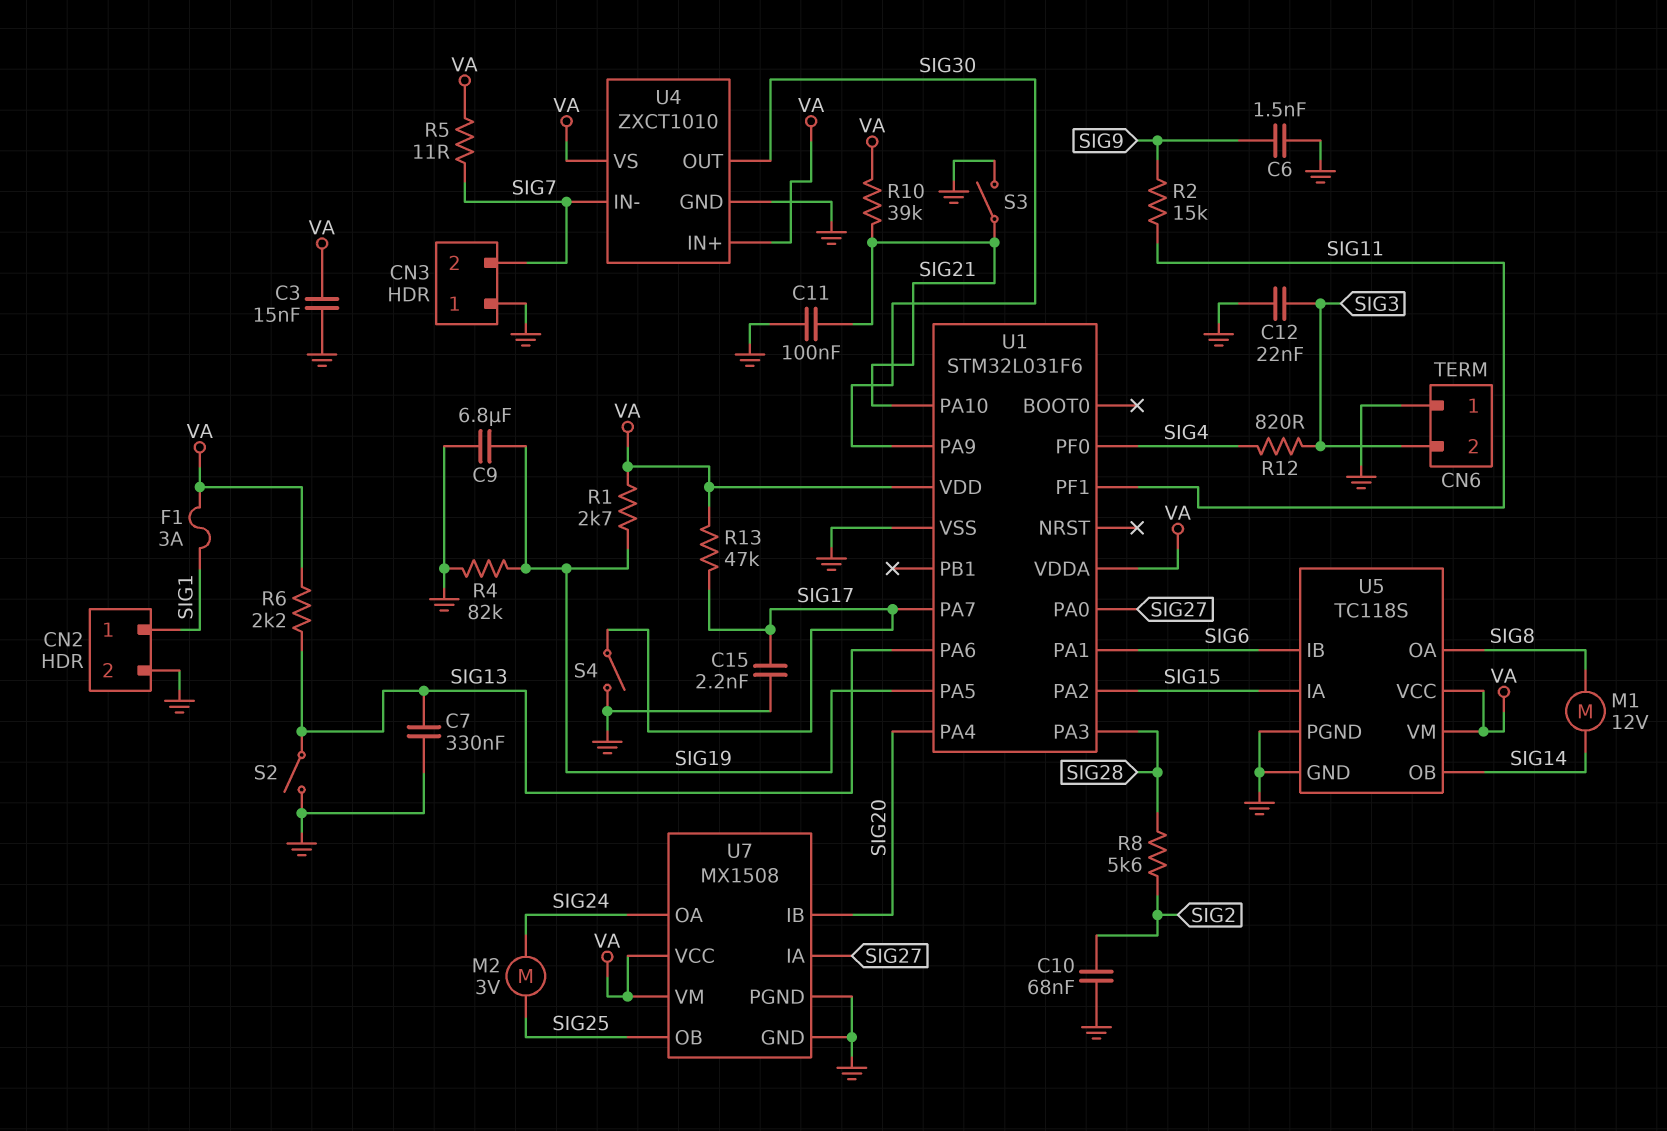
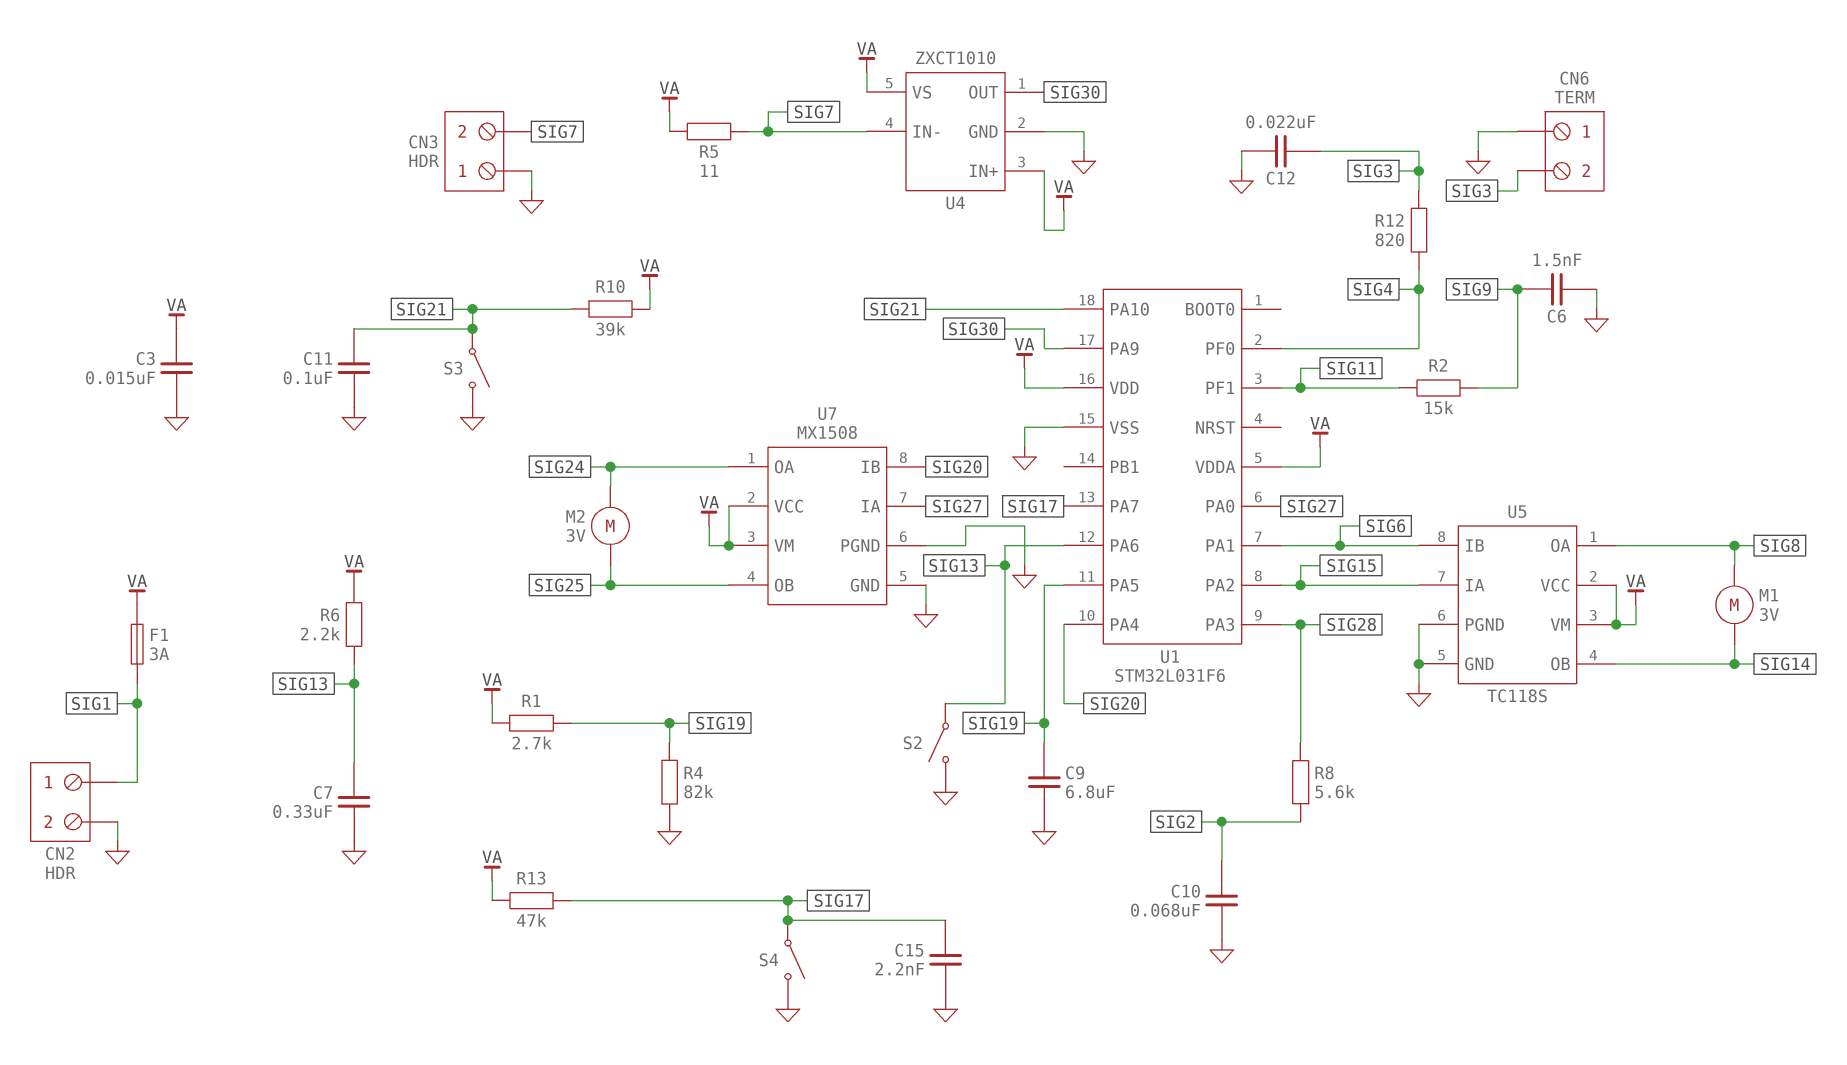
M1: motor 12V (SIG8, SIG14) -> motor 3V (SIG8, SIG14)

